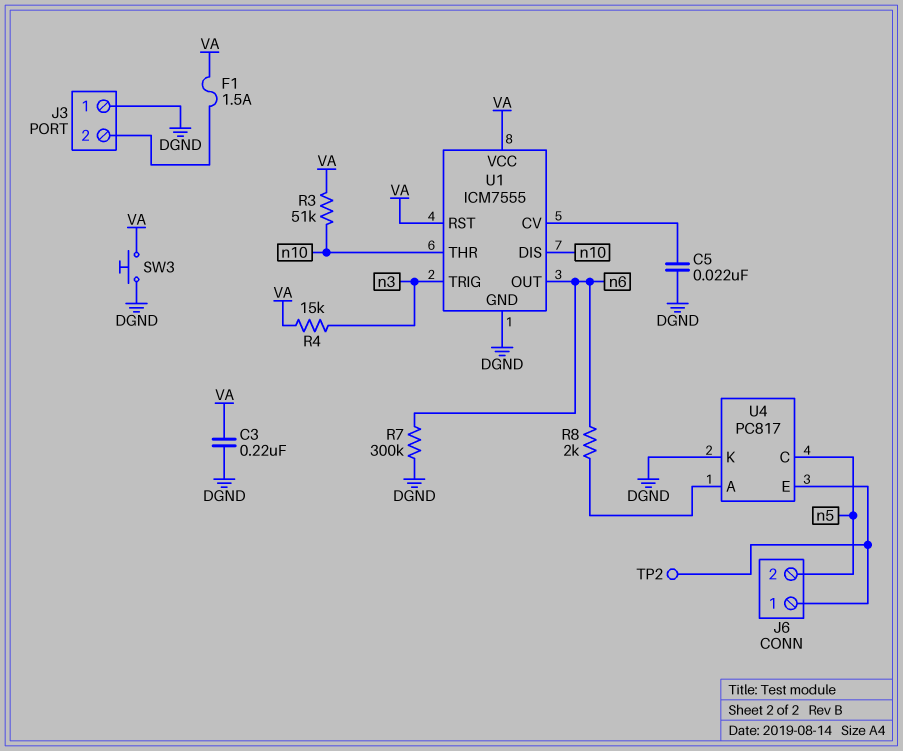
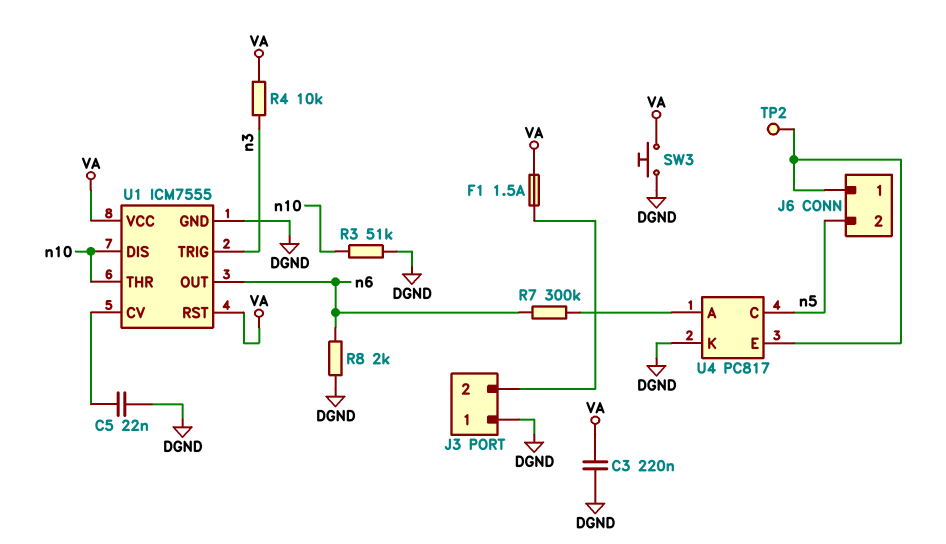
R3: 51k (VA, n10) -> 51k (DGND, n10)
R4: 15k (VA, n3) -> 10k (VA, n3)
R7: 300k (DGND, n6) -> 300k (U4/A, n6)
R8: 2k (U4/A, n6) -> 2k (DGND, n6)

